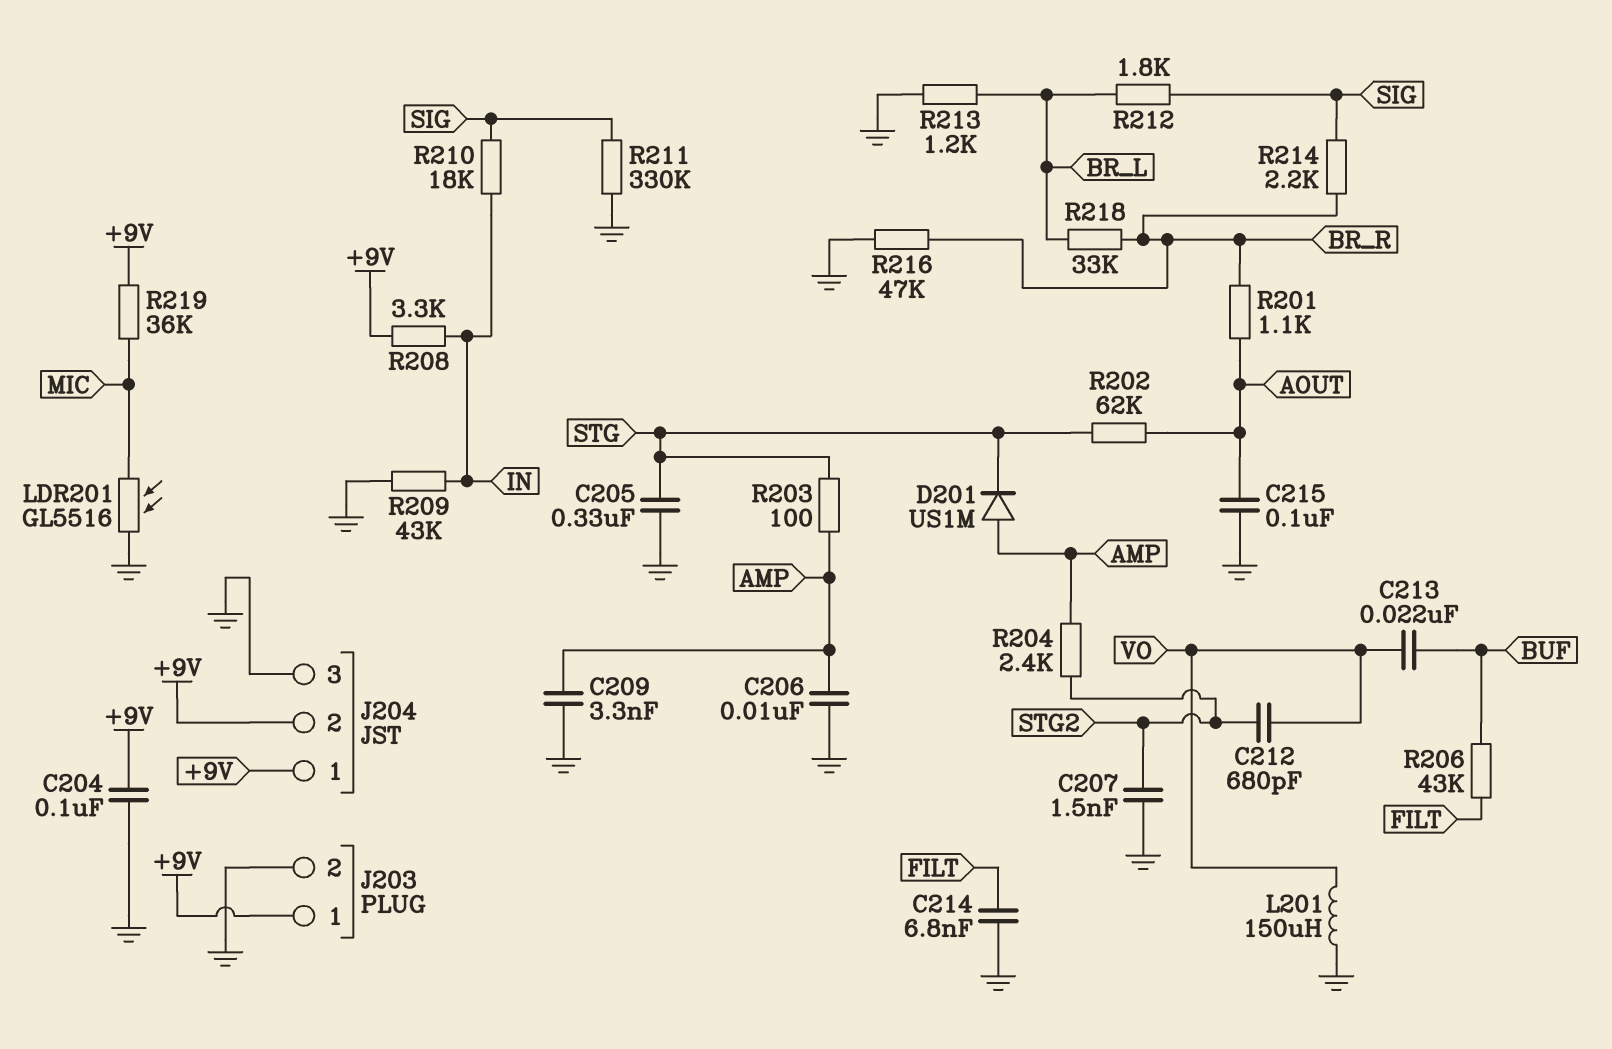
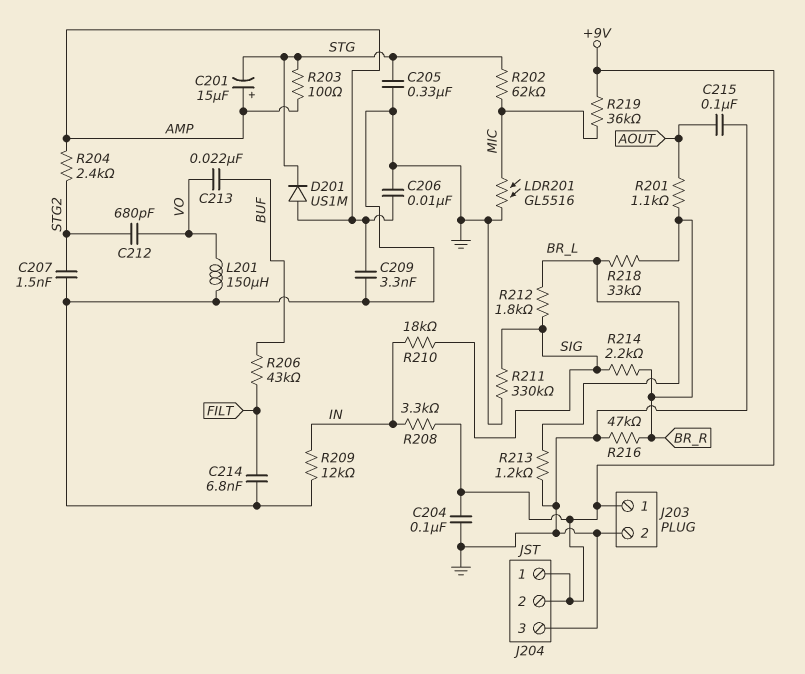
C201: none -> 15uF (plus AMP, minus STG)
R202: 62k (AOUT, STG) -> 62k (MIC, STG)
R209: 43k (GND, IN) -> 12k (GND, IN)

